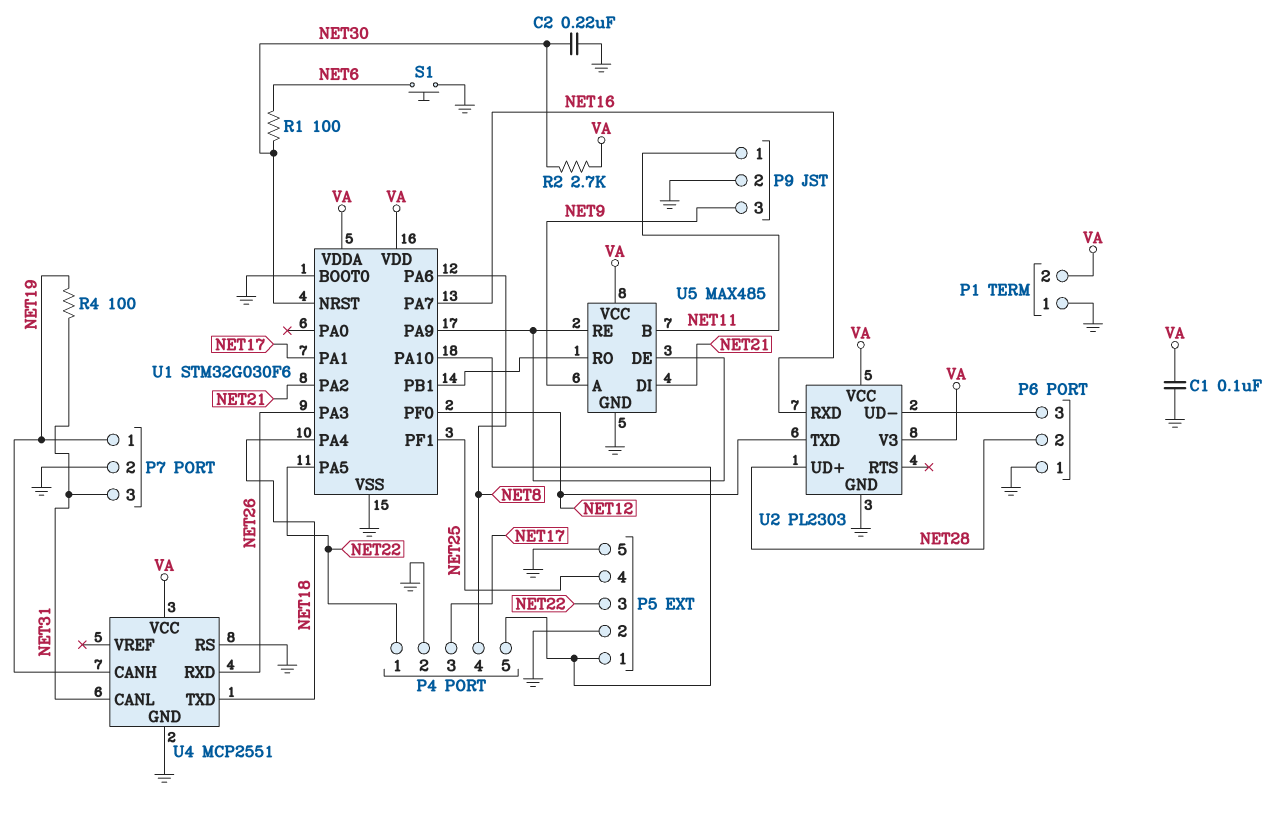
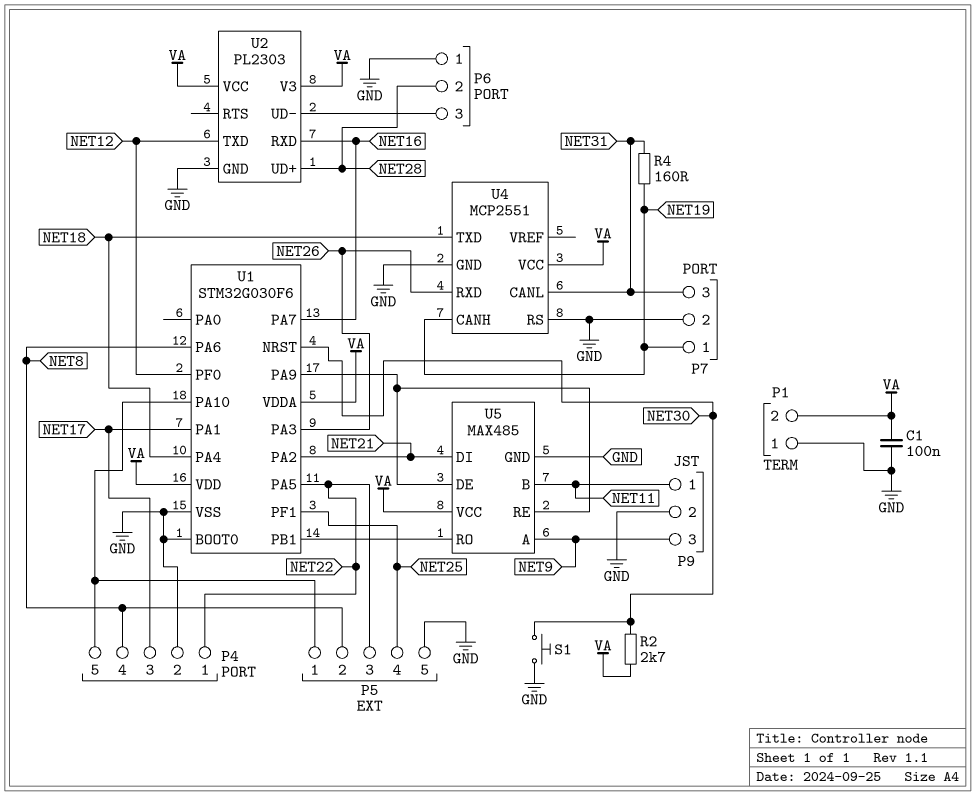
C2: 220nF (GND, NET30) -> none
P5 pin 2: GND -> NET8
R1: 100 (NET6, NET30) -> none
R4: 100 (NET19, NET31) -> 160 (NET19, NET31)
S1: button (GND, NET6) -> button (GND, NET30)

